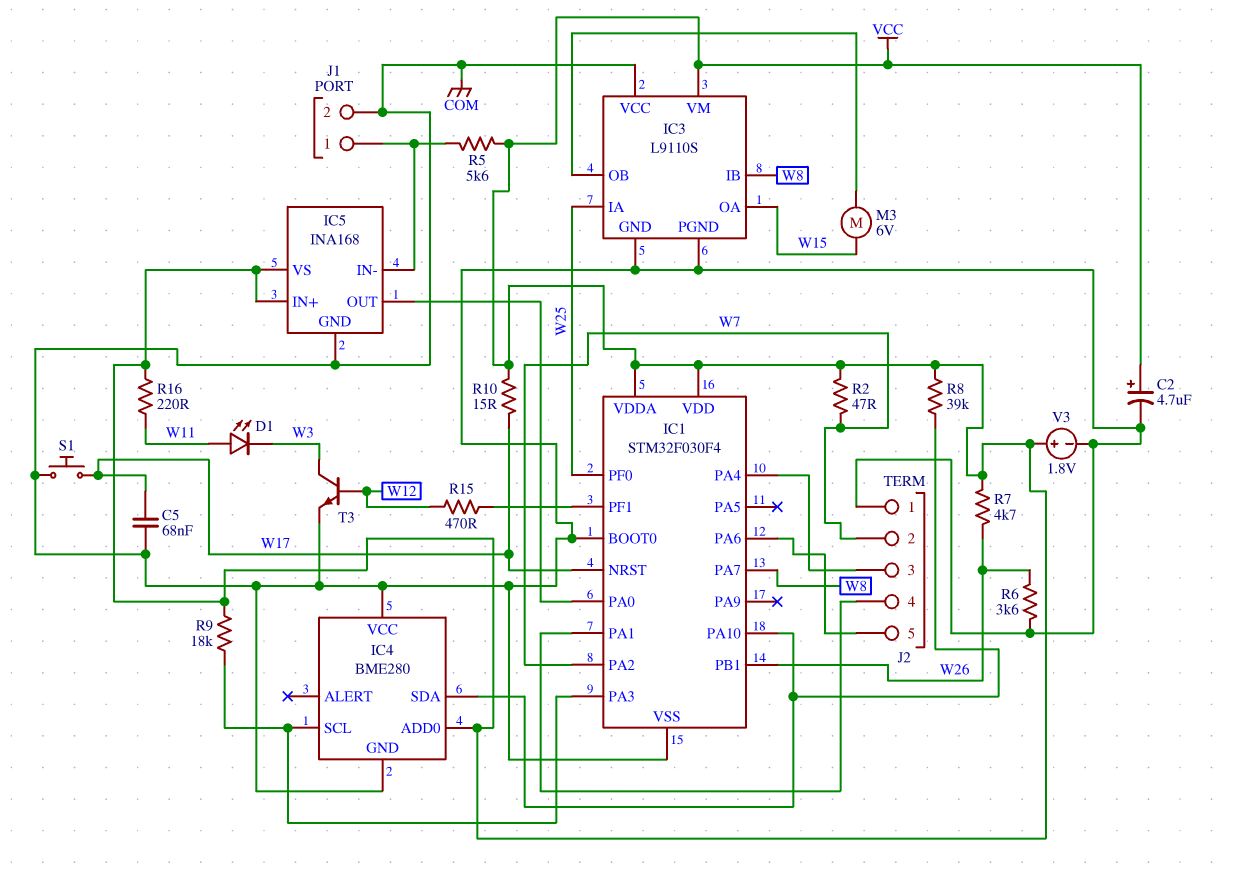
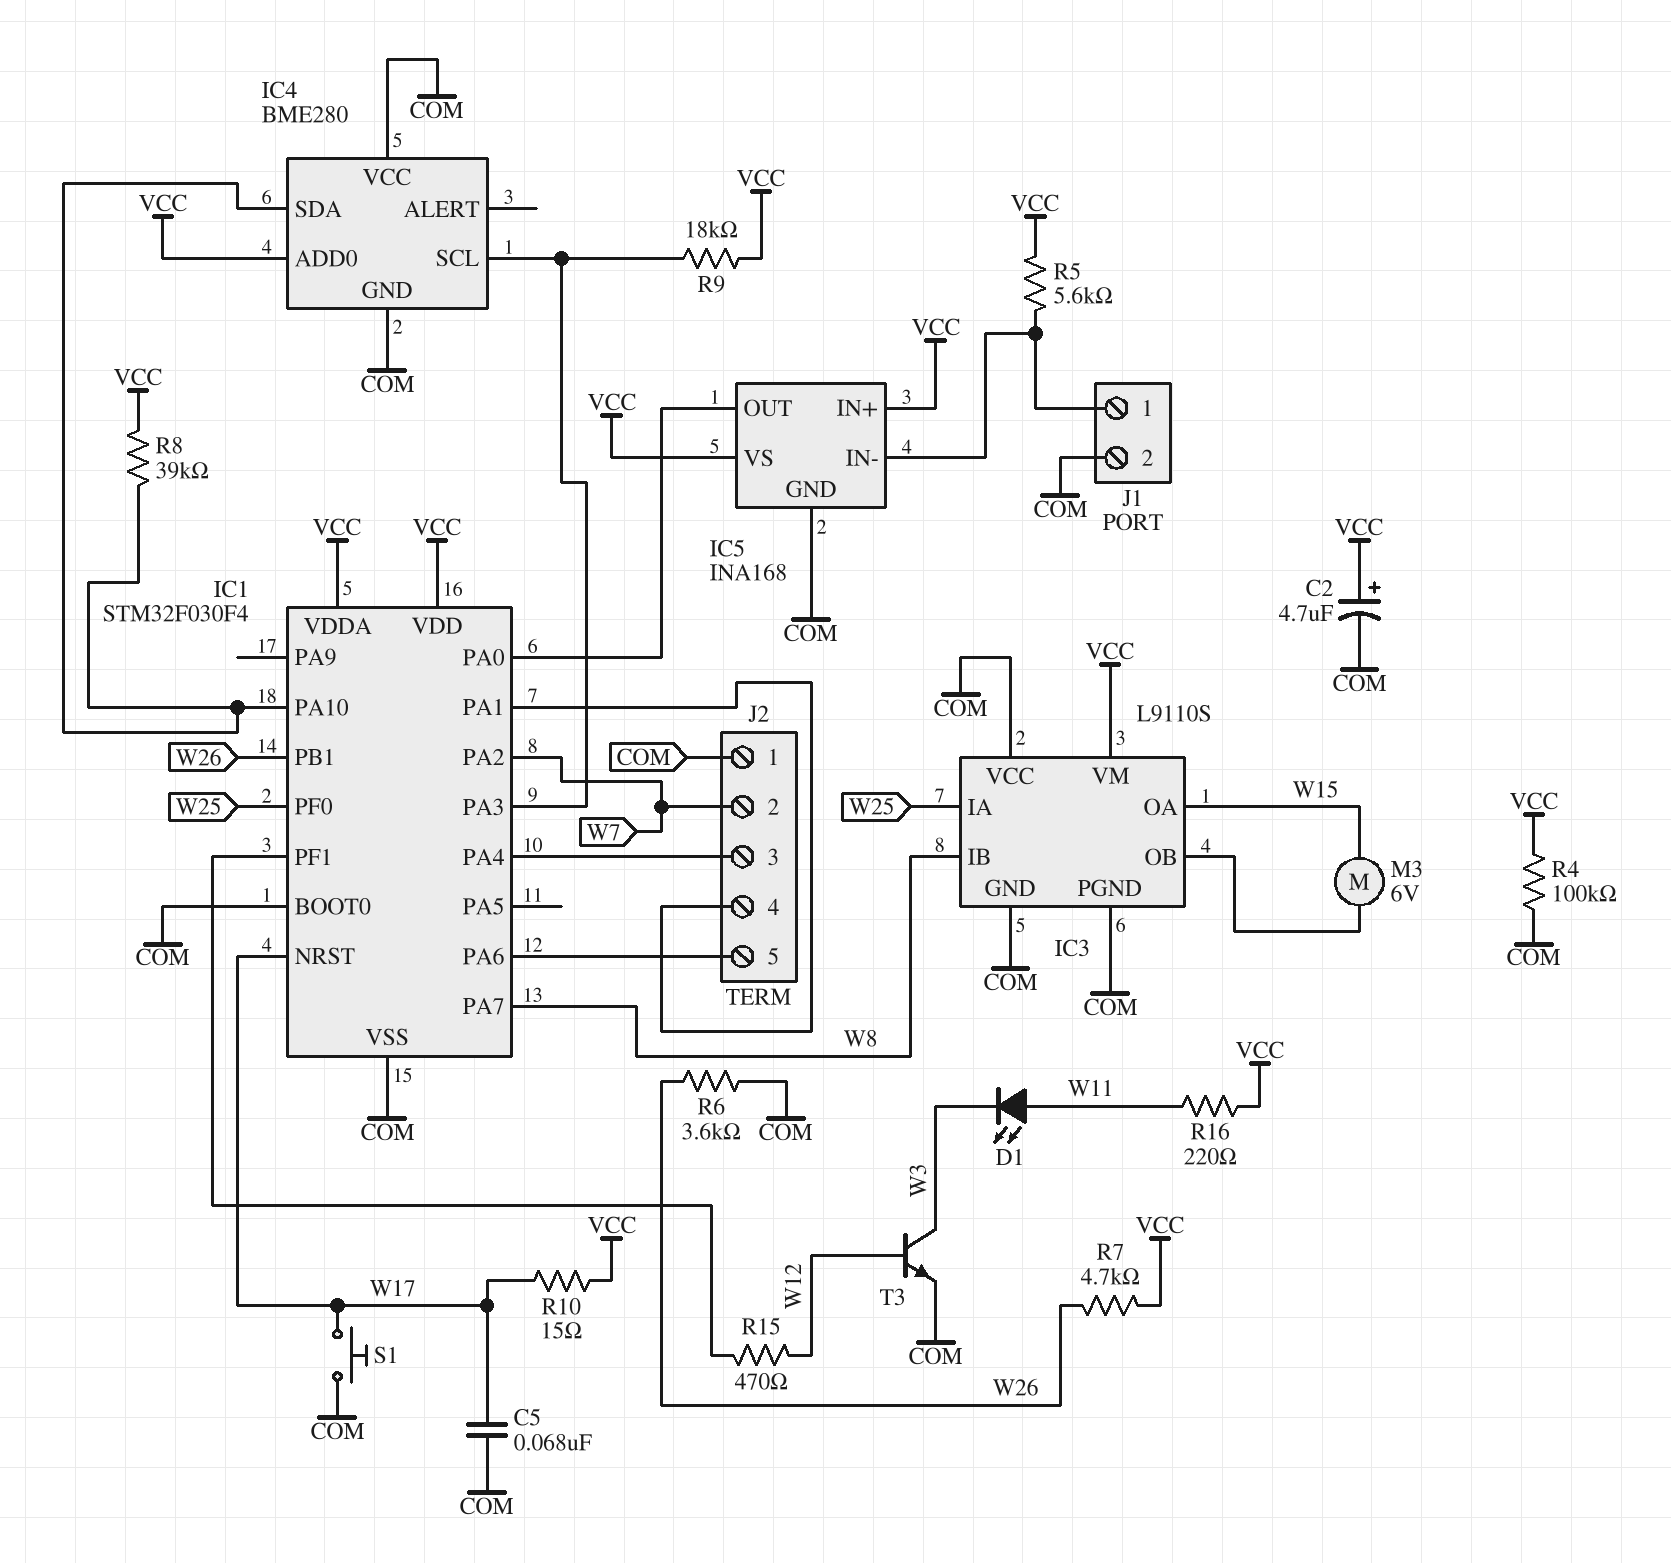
R2: 47 (VCC, W7) -> none
R4: none -> 100k (COM, VCC)
V3: 1.8V (plus VCC, minus COM) -> none

